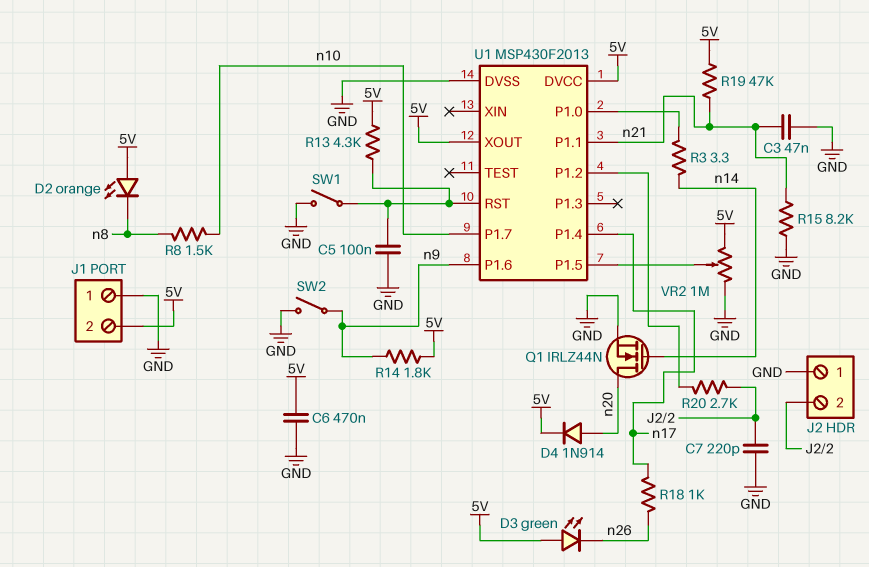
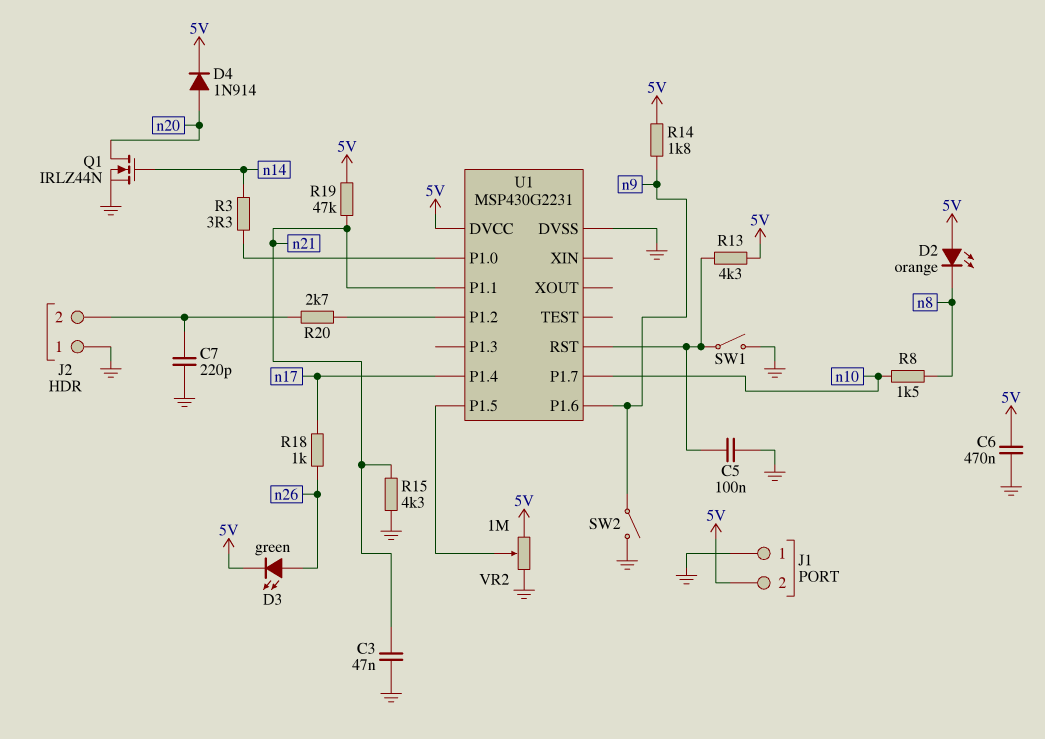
D3: LED green (A 5V, K n26) -> LED green (A n26, K 5V)
R15: 8.2k (GND, n21) -> 4.3k (GND, n21)
U1: MSP430F2013 -> MSP430G2231
U1 pin XOUT: 5V -> none

